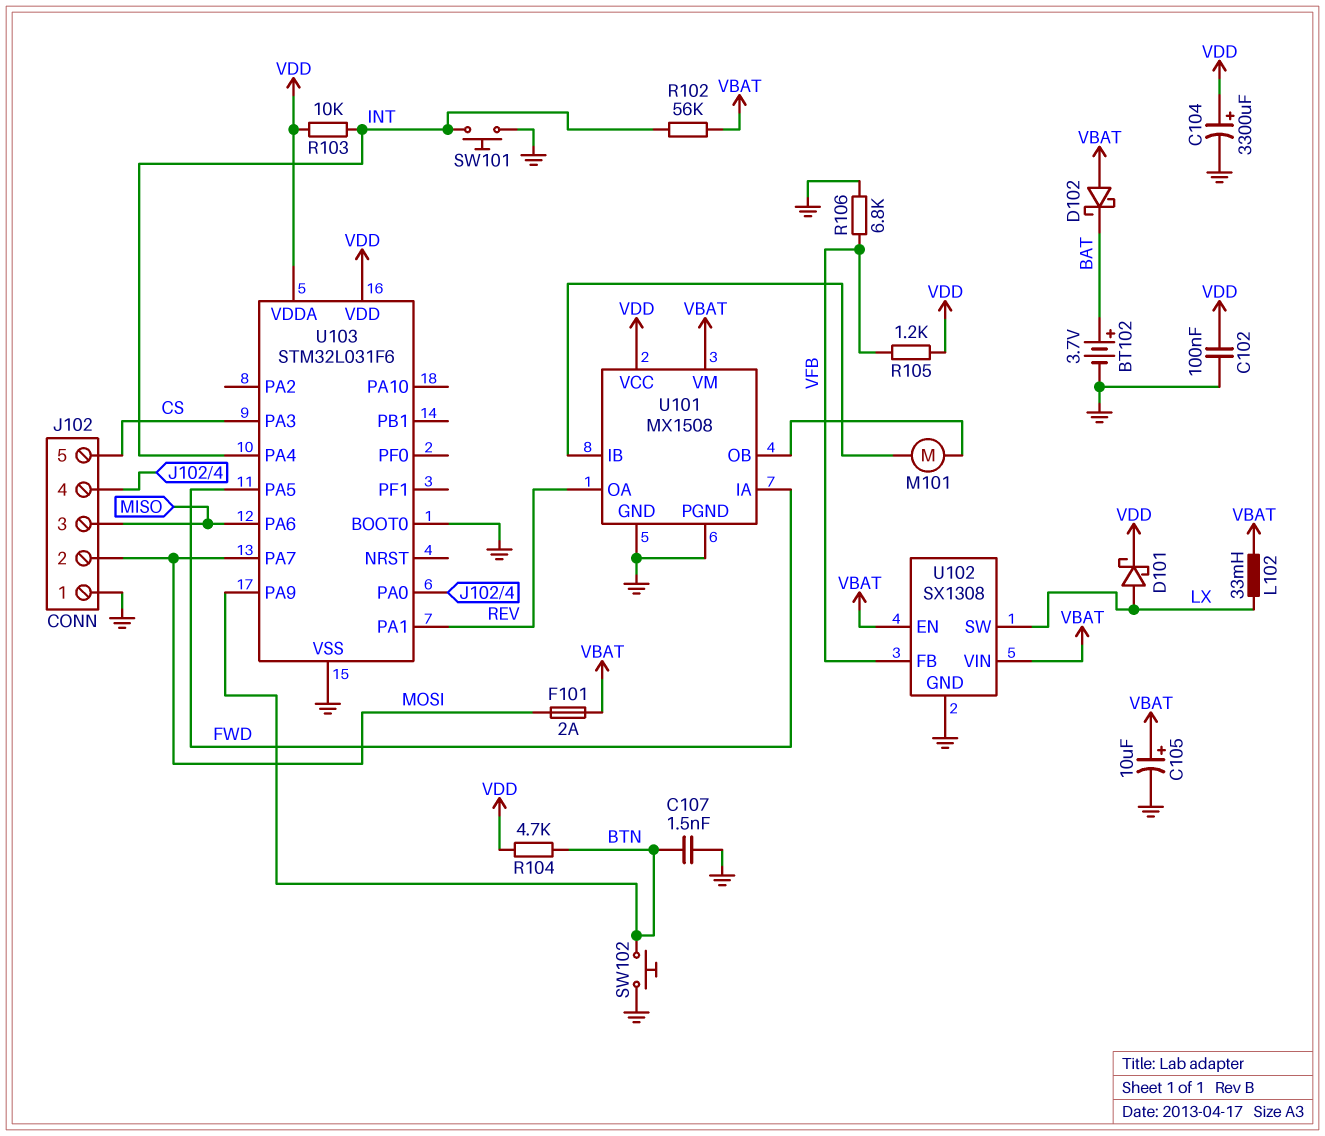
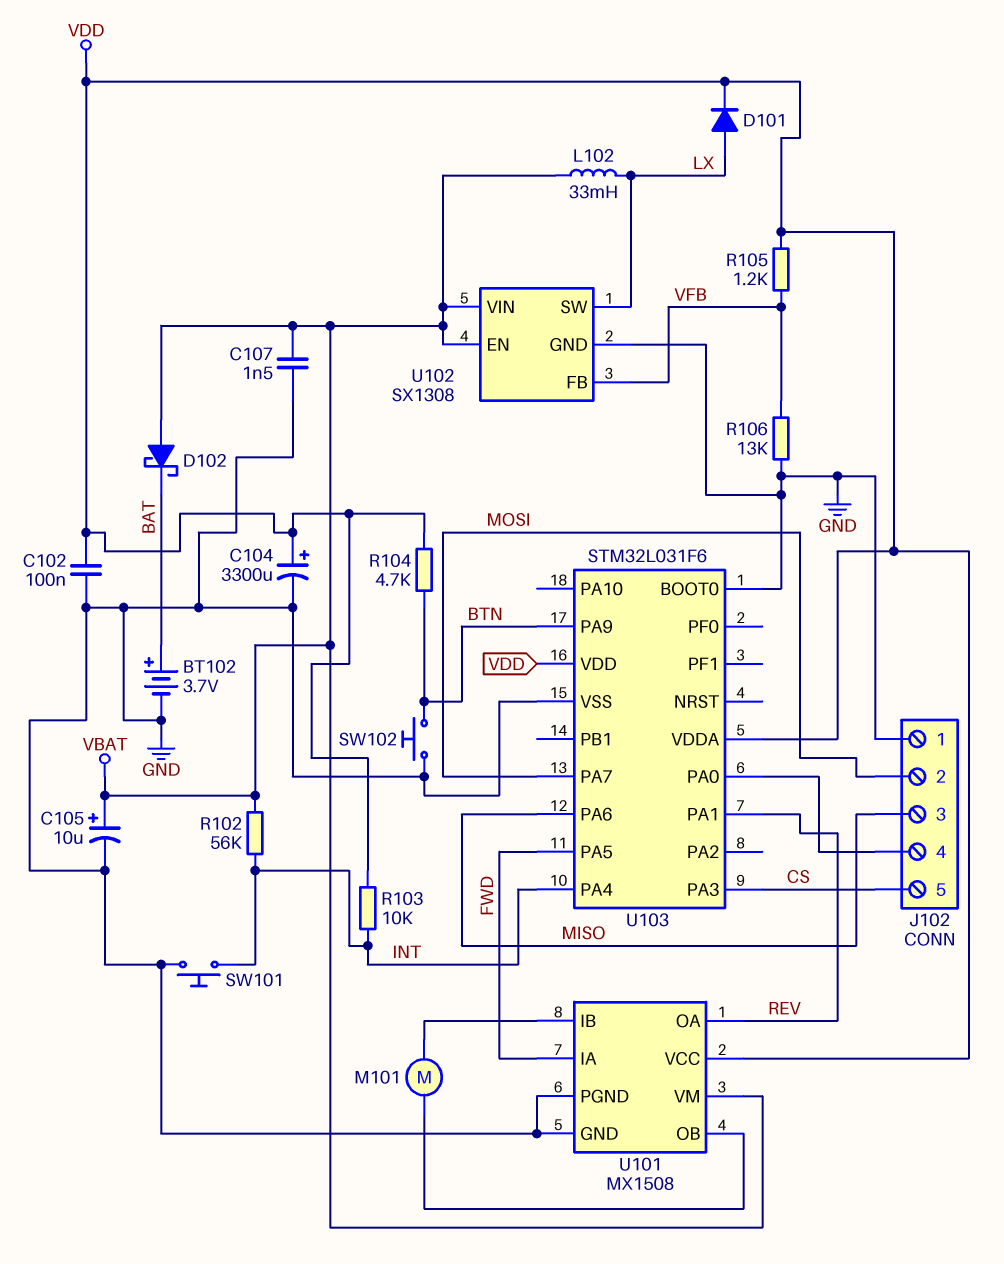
C107: 1.5nF (BTN, GND) -> 1.5nF (GND, VBAT)
D101: schottky (A LX, K VDD) -> diode (A LX, K VDD)
F101: 2A (MOSI, VBAT) -> none
R106: 6.8k (GND, VFB) -> 13k (GND, VFB)

